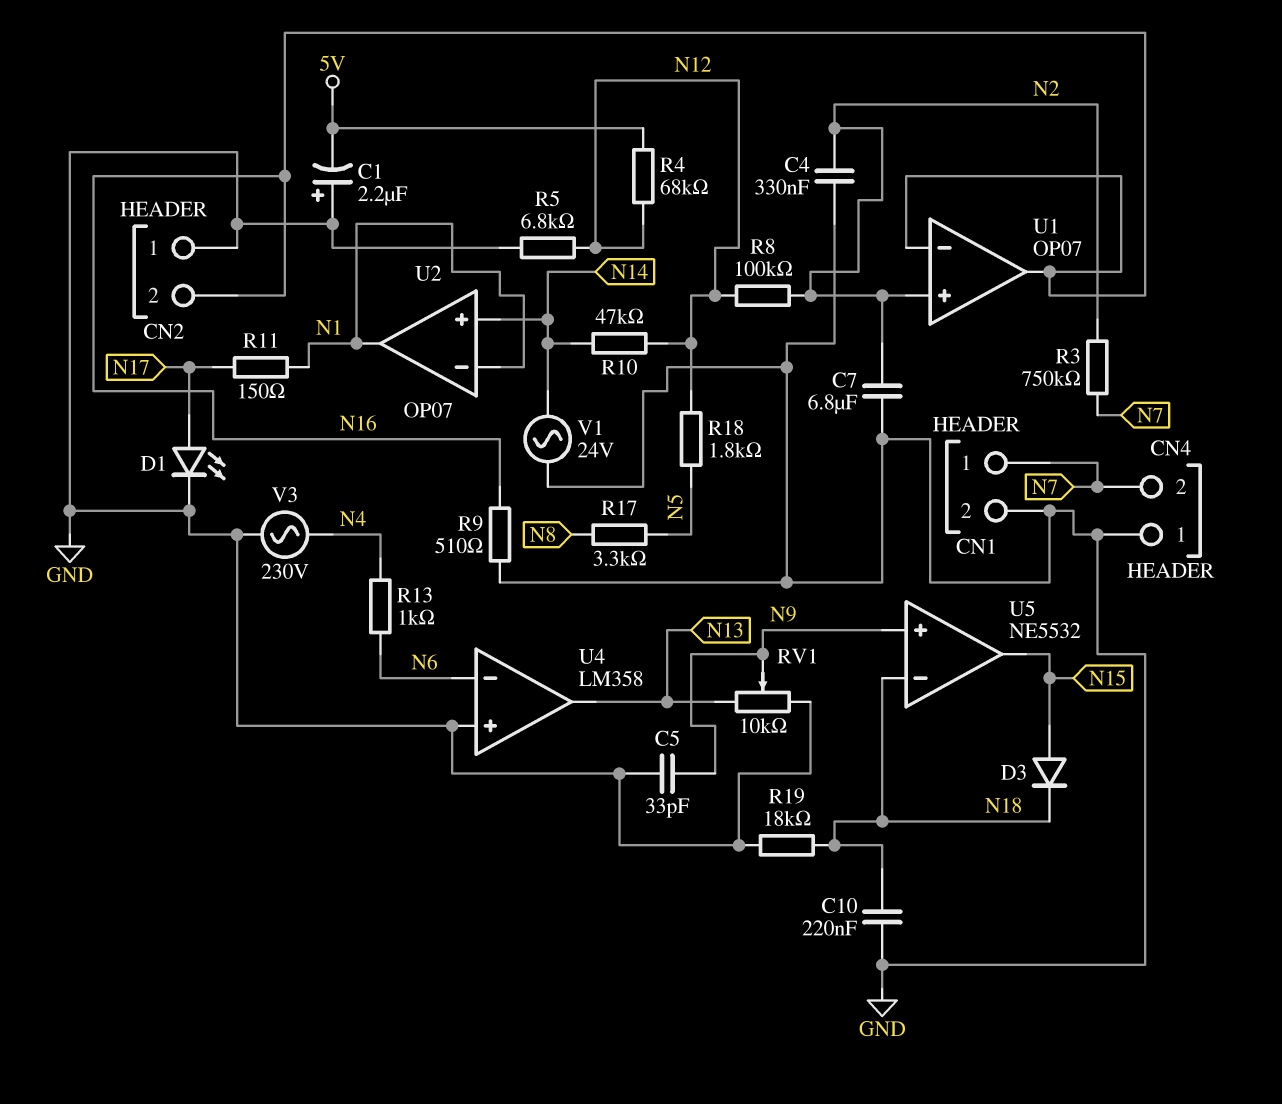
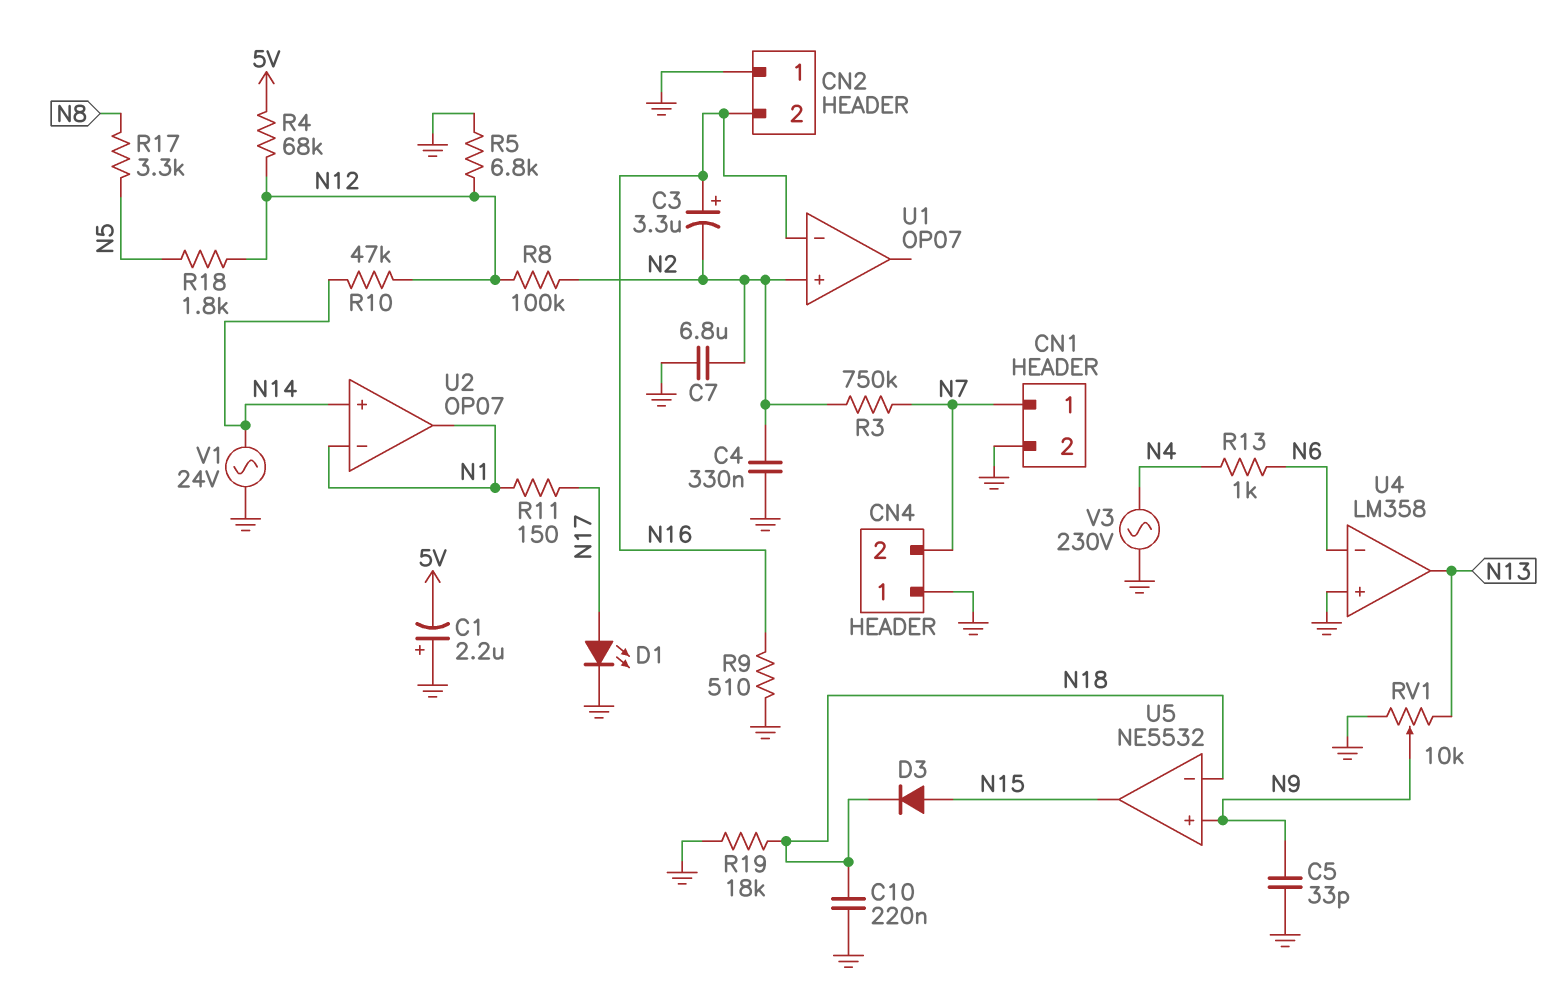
C3: none -> 3.3uF (plus N16, minus N2)
U1 pin out: N16 -> none

